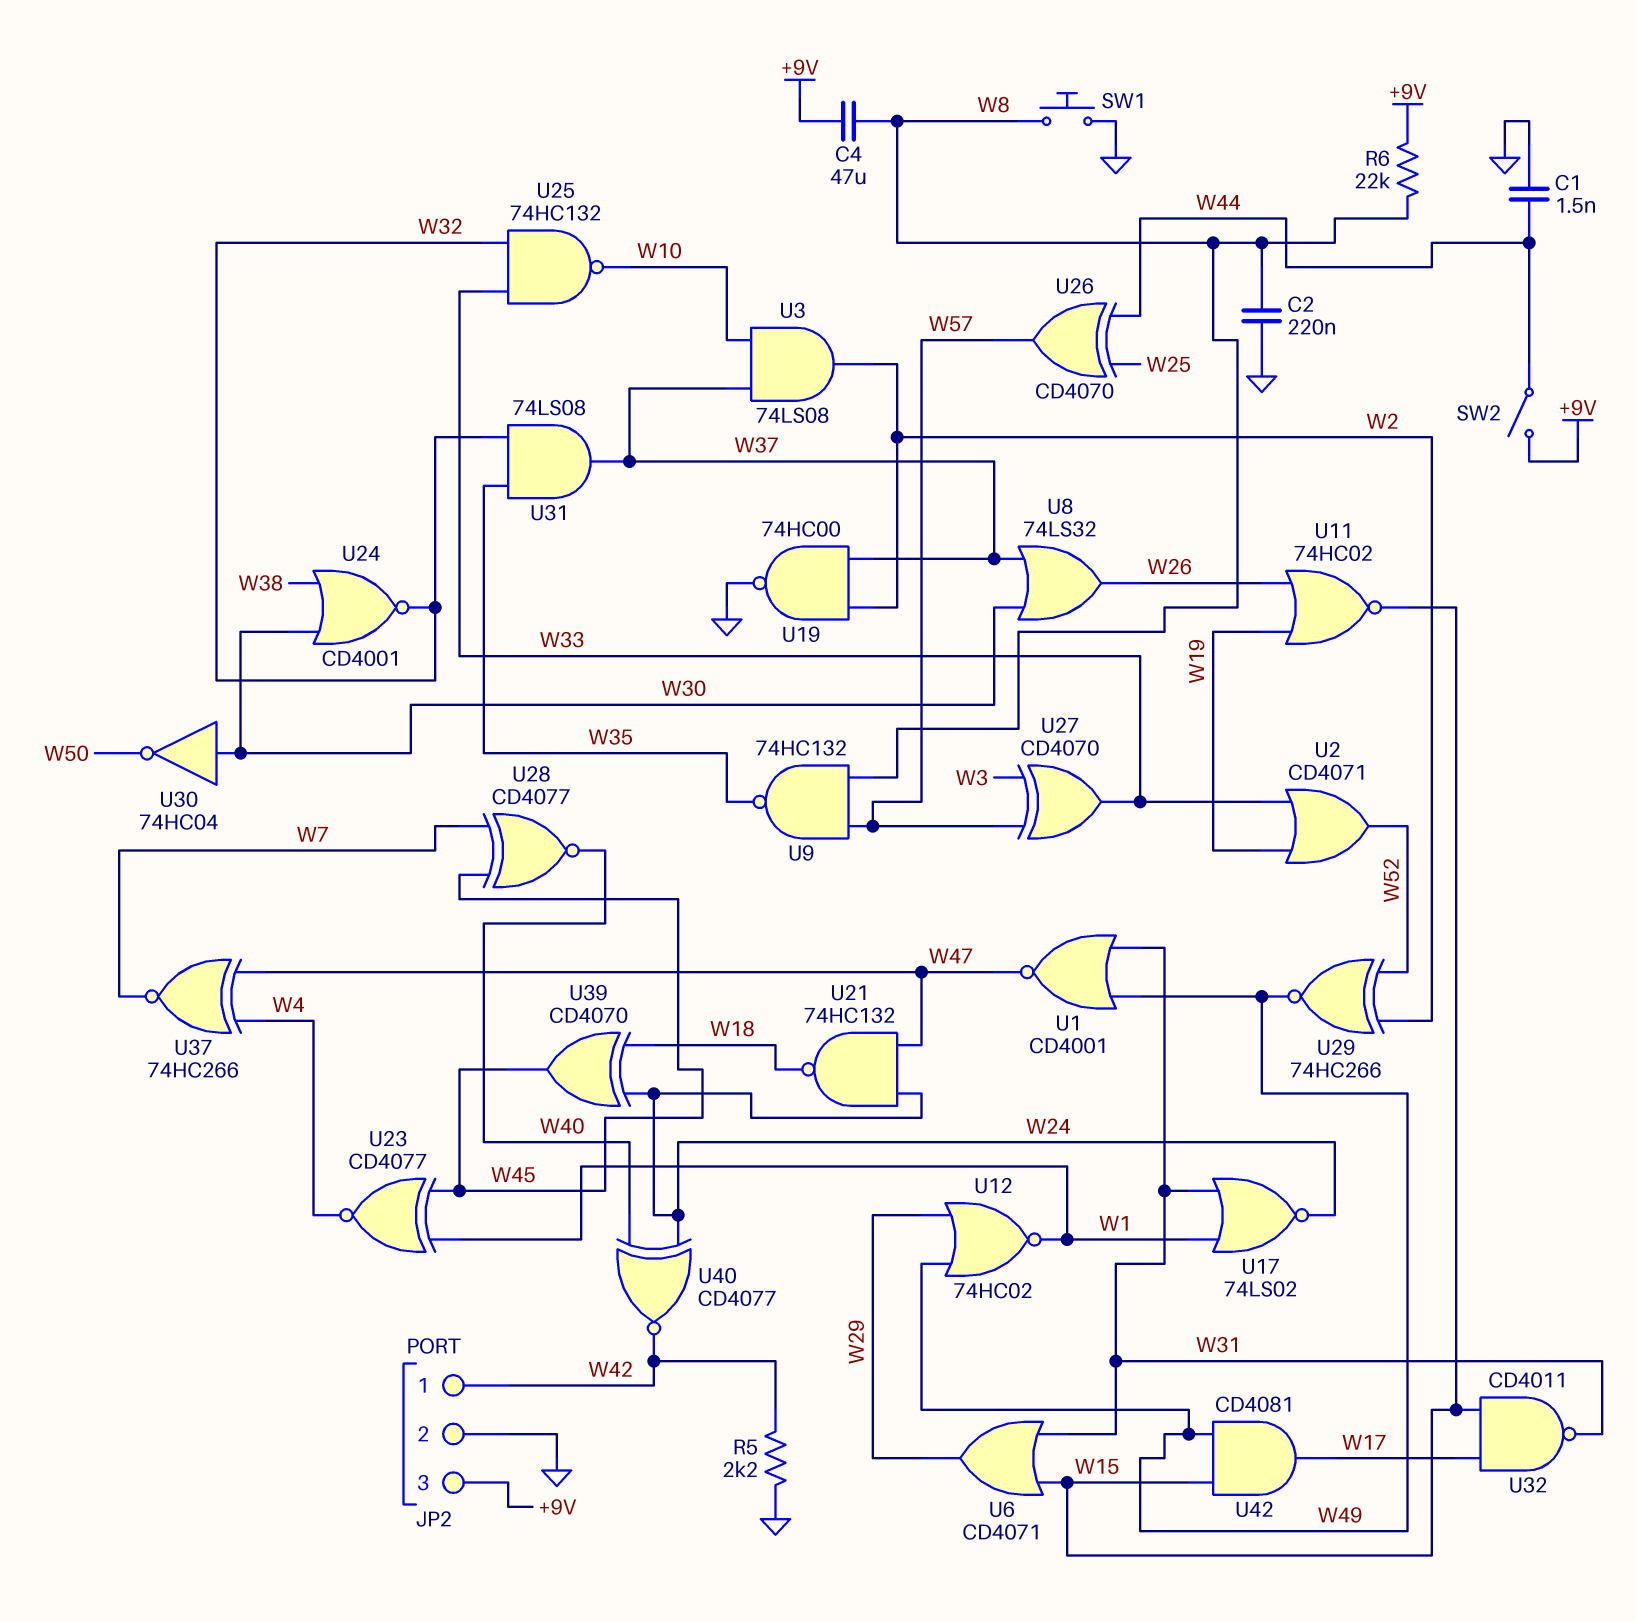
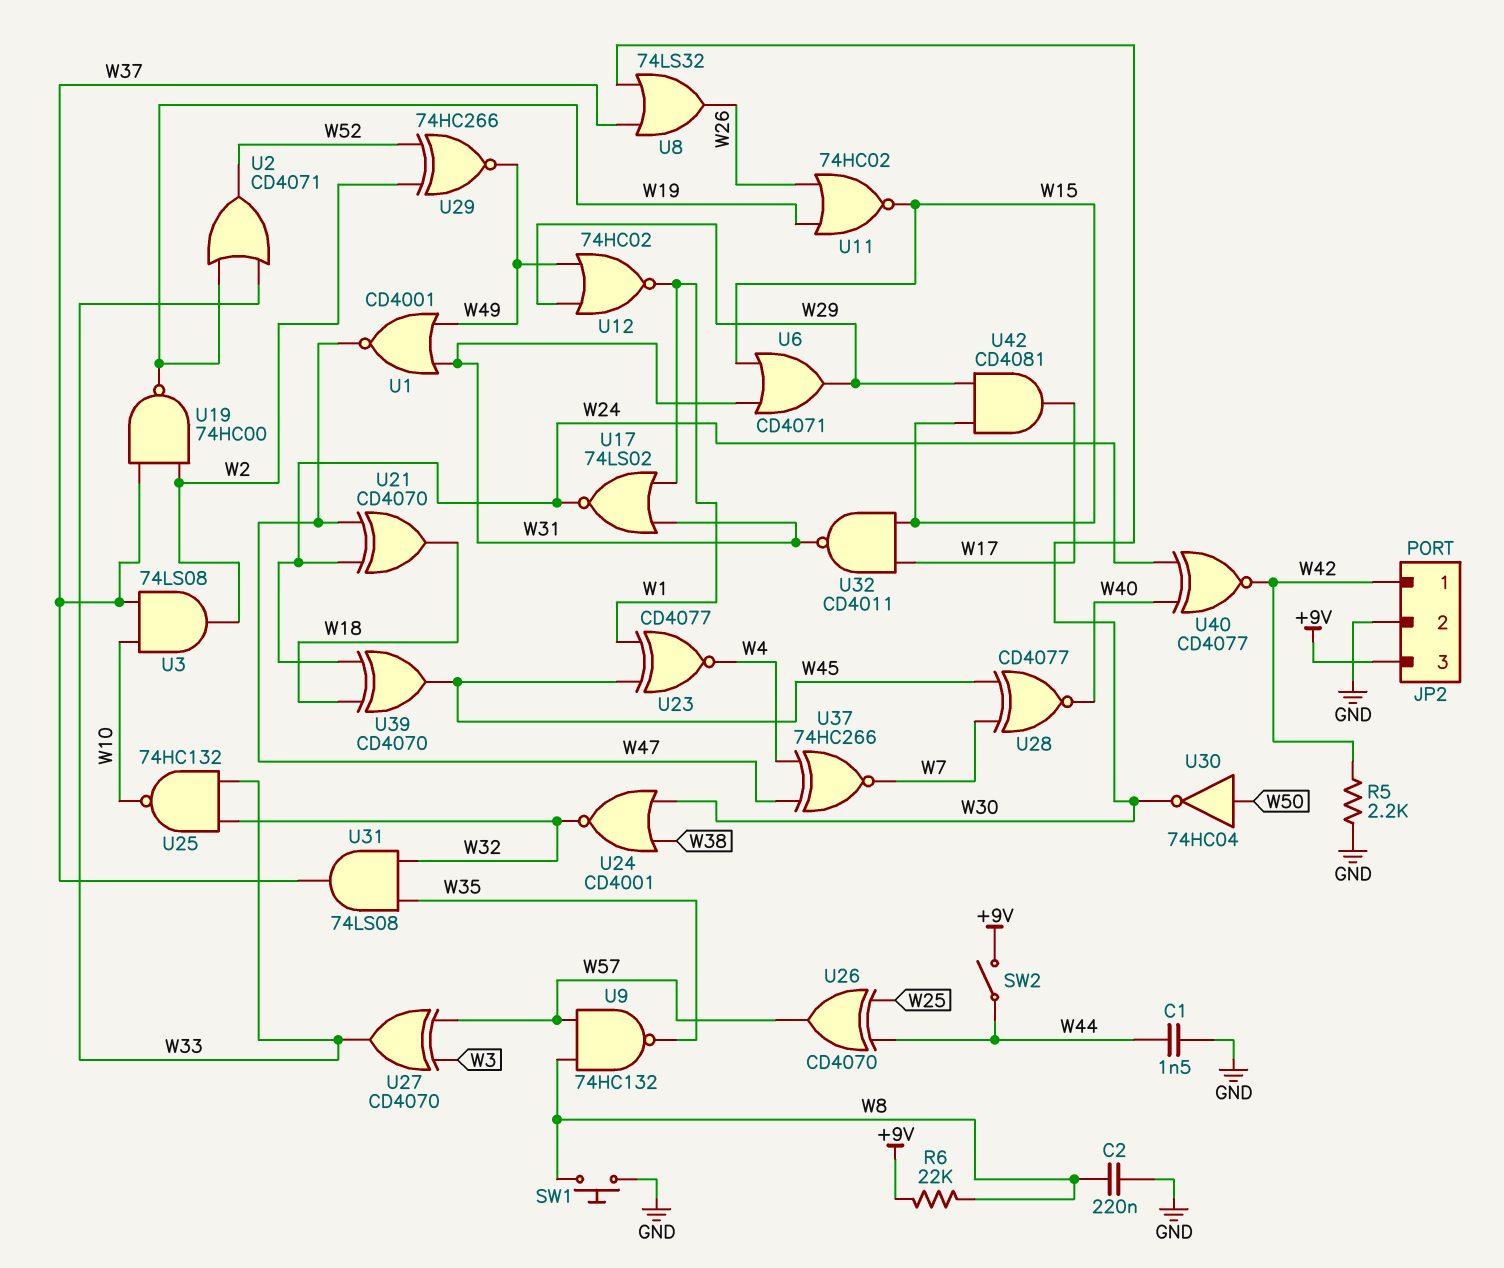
C4: 47uF (+9V, W8) -> none
U19: NAND 74HC00 (in W2, in W37, out GND) -> NAND 74HC00 (in W2, in W37, out W19)
U21: NAND 74HC132 (in W24, in W47, out W18) -> XOR CD4070 (in W24, in W47, out W18)
U30: NOT 74HC04 (in W30, out W50) -> NOT 74HC04 (in W50, out W30)
U42: AND CD4081 (in W15, in W49, out W17) -> AND CD4081 (in W15, in W29, out W17)

